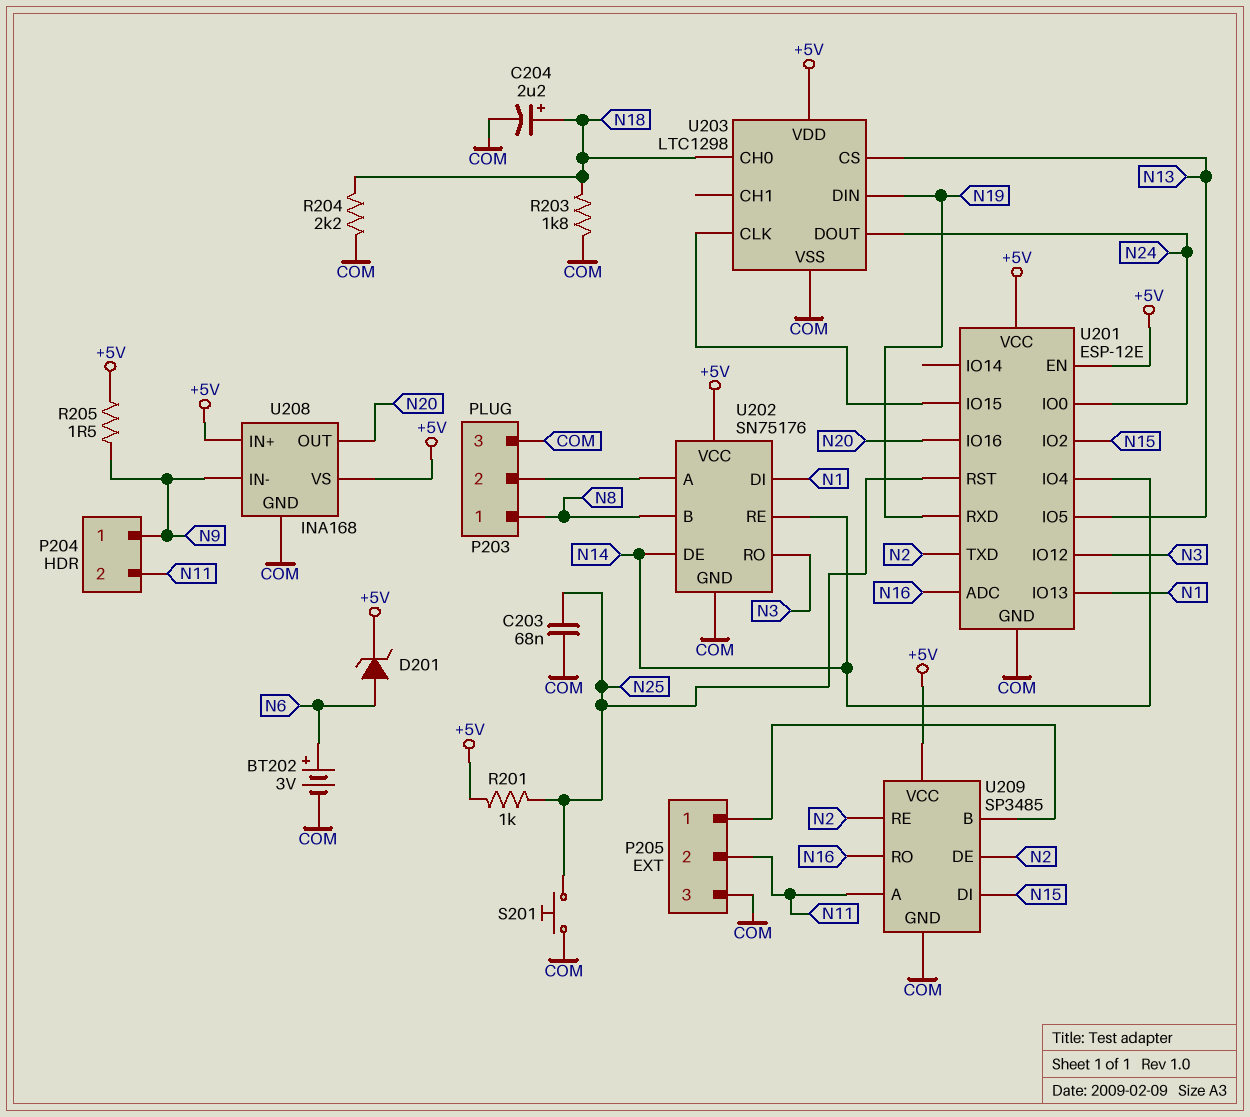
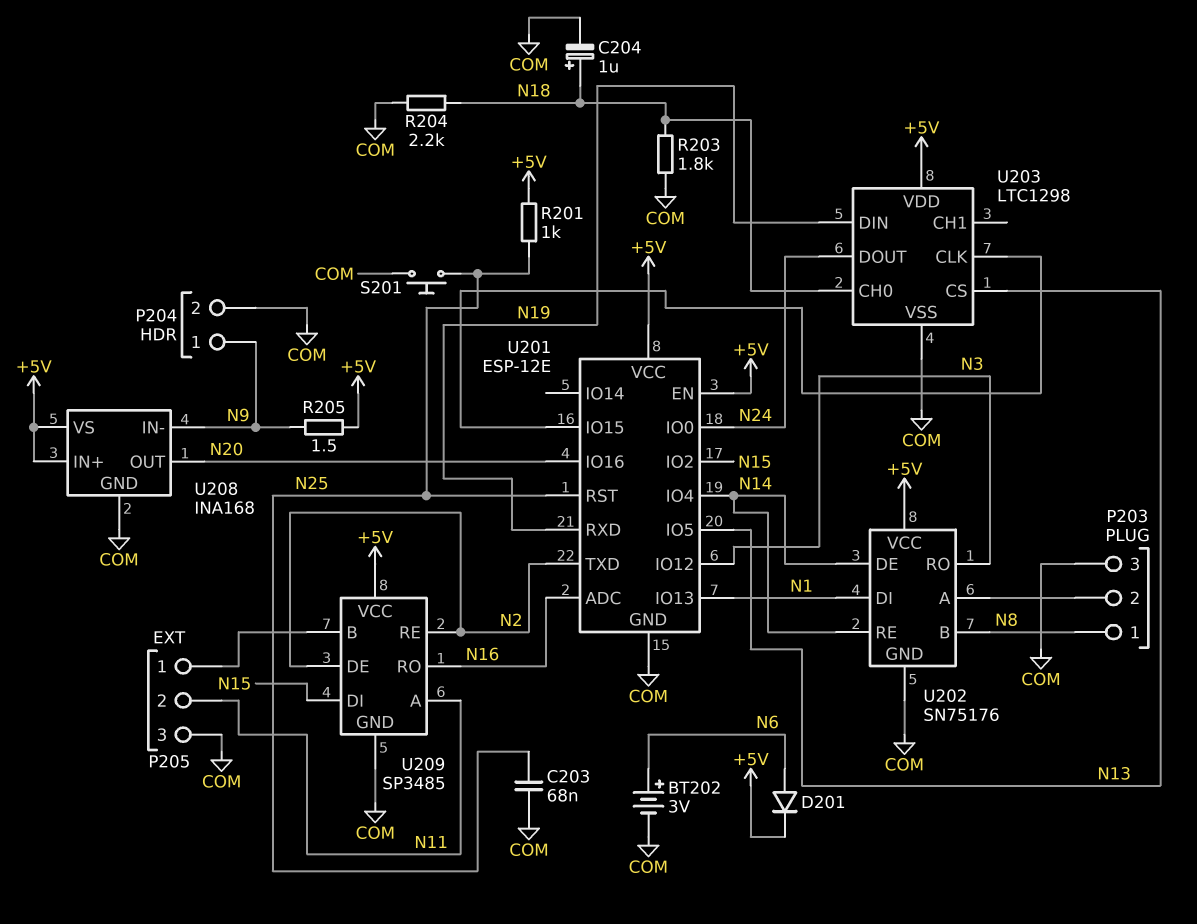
C204: 2.2uF (plus N18, minus COM) -> 1uF (plus N18, minus COM)
D201: zener (A N6, K +5V) -> diode (A N6, K +5V)
P204 pin 2: N11 -> COM

